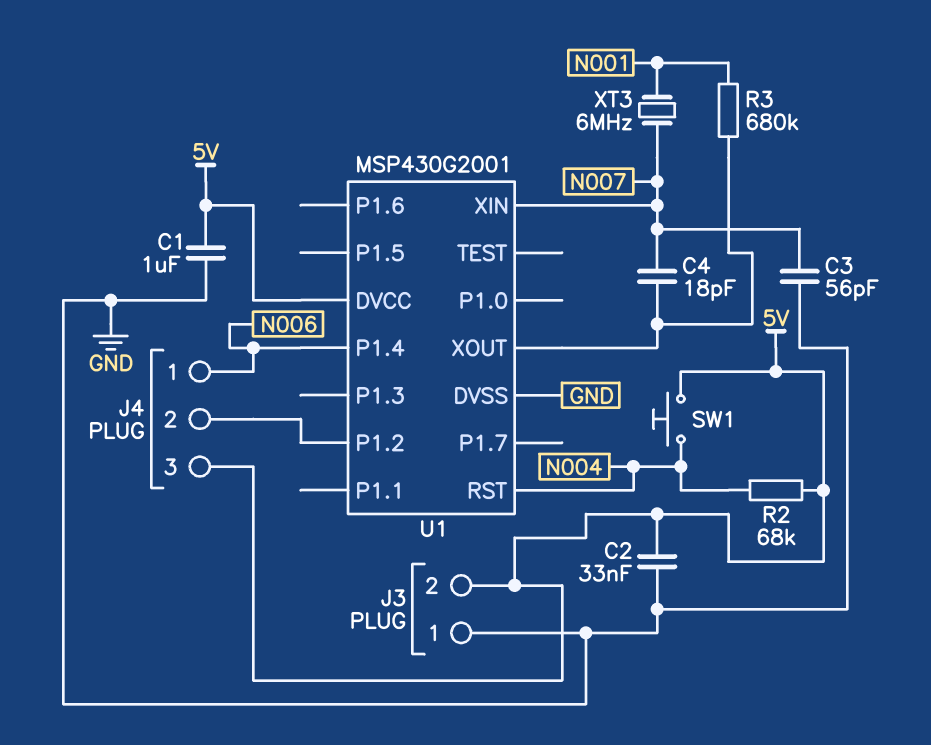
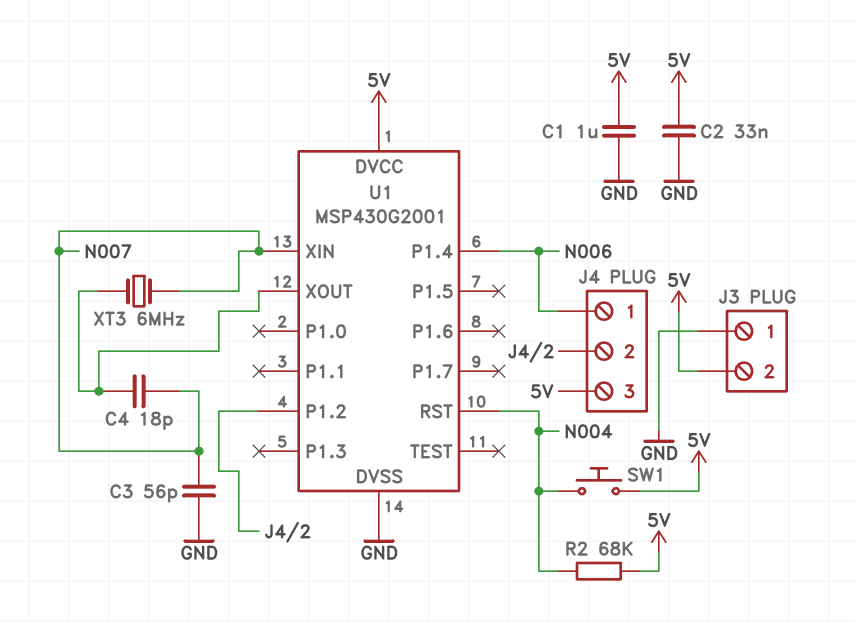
R3: 680k (N001, U1/XOUT) -> none
XT3: 6MHz (N001, N007) -> 6MHz (N007, U1/XOUT)

